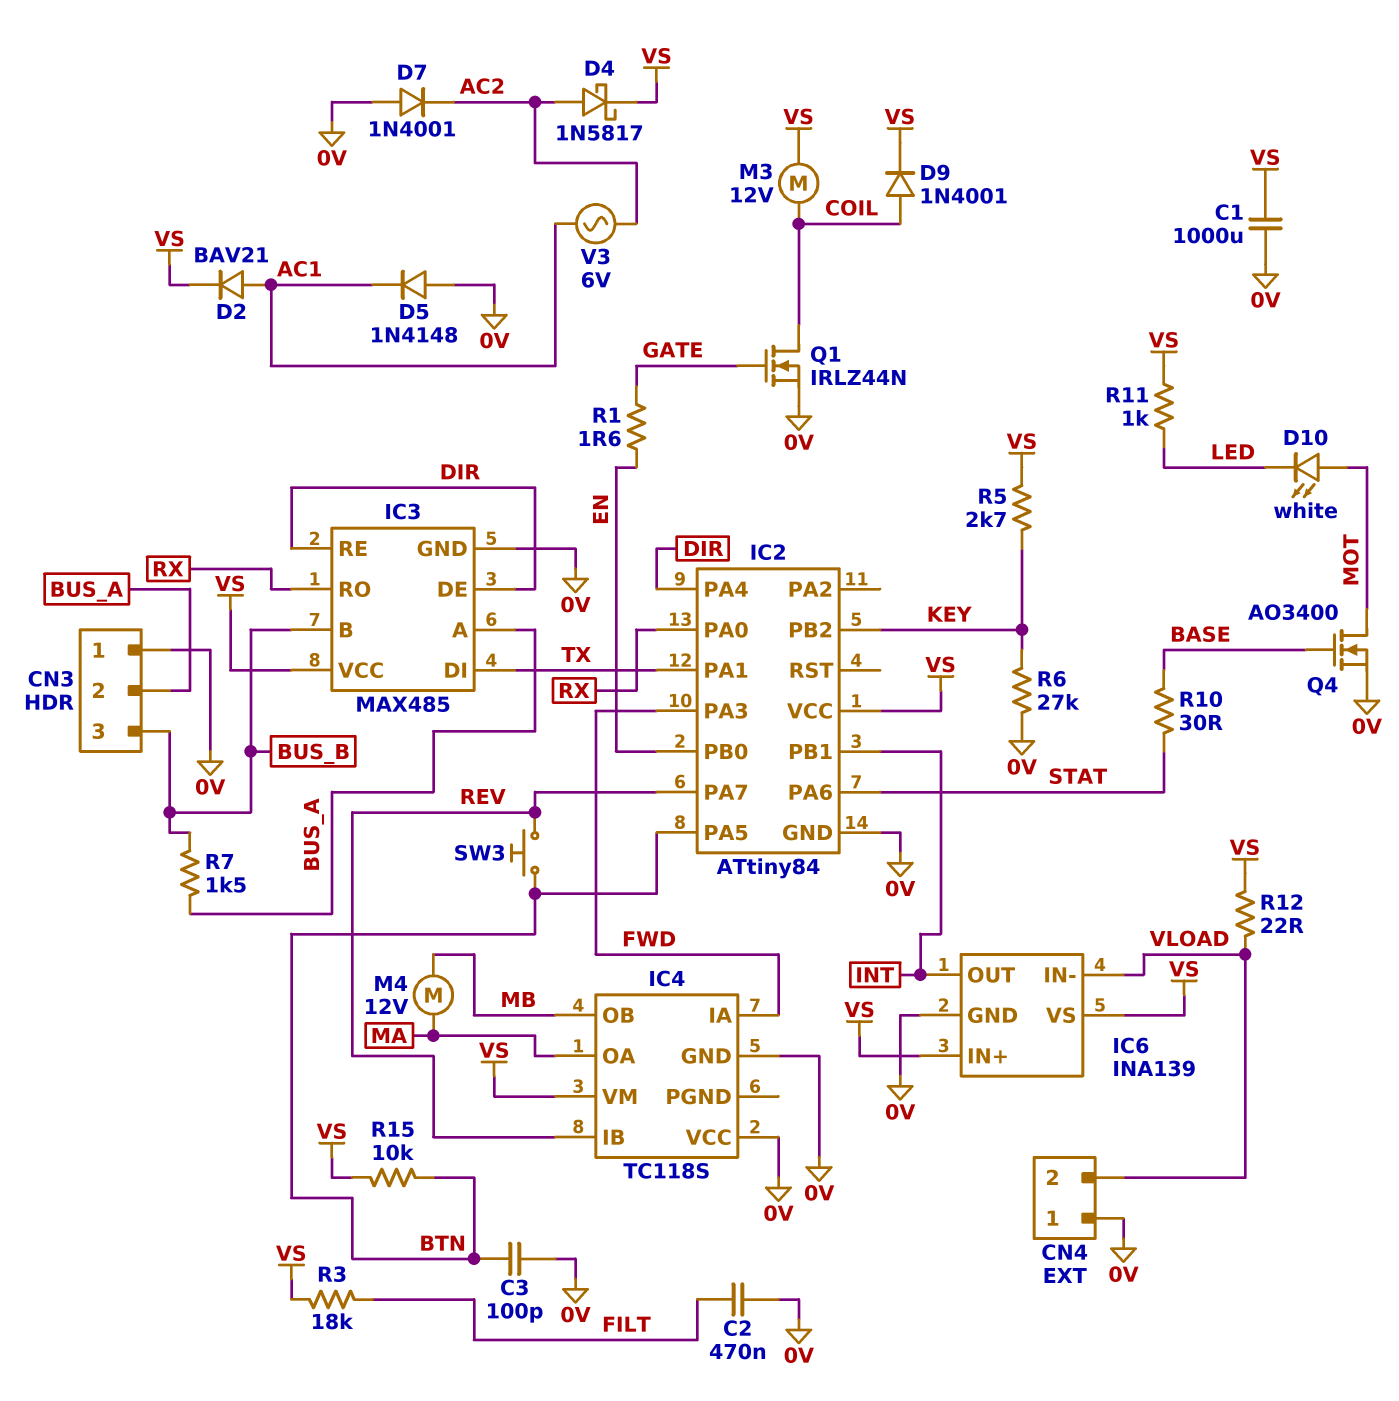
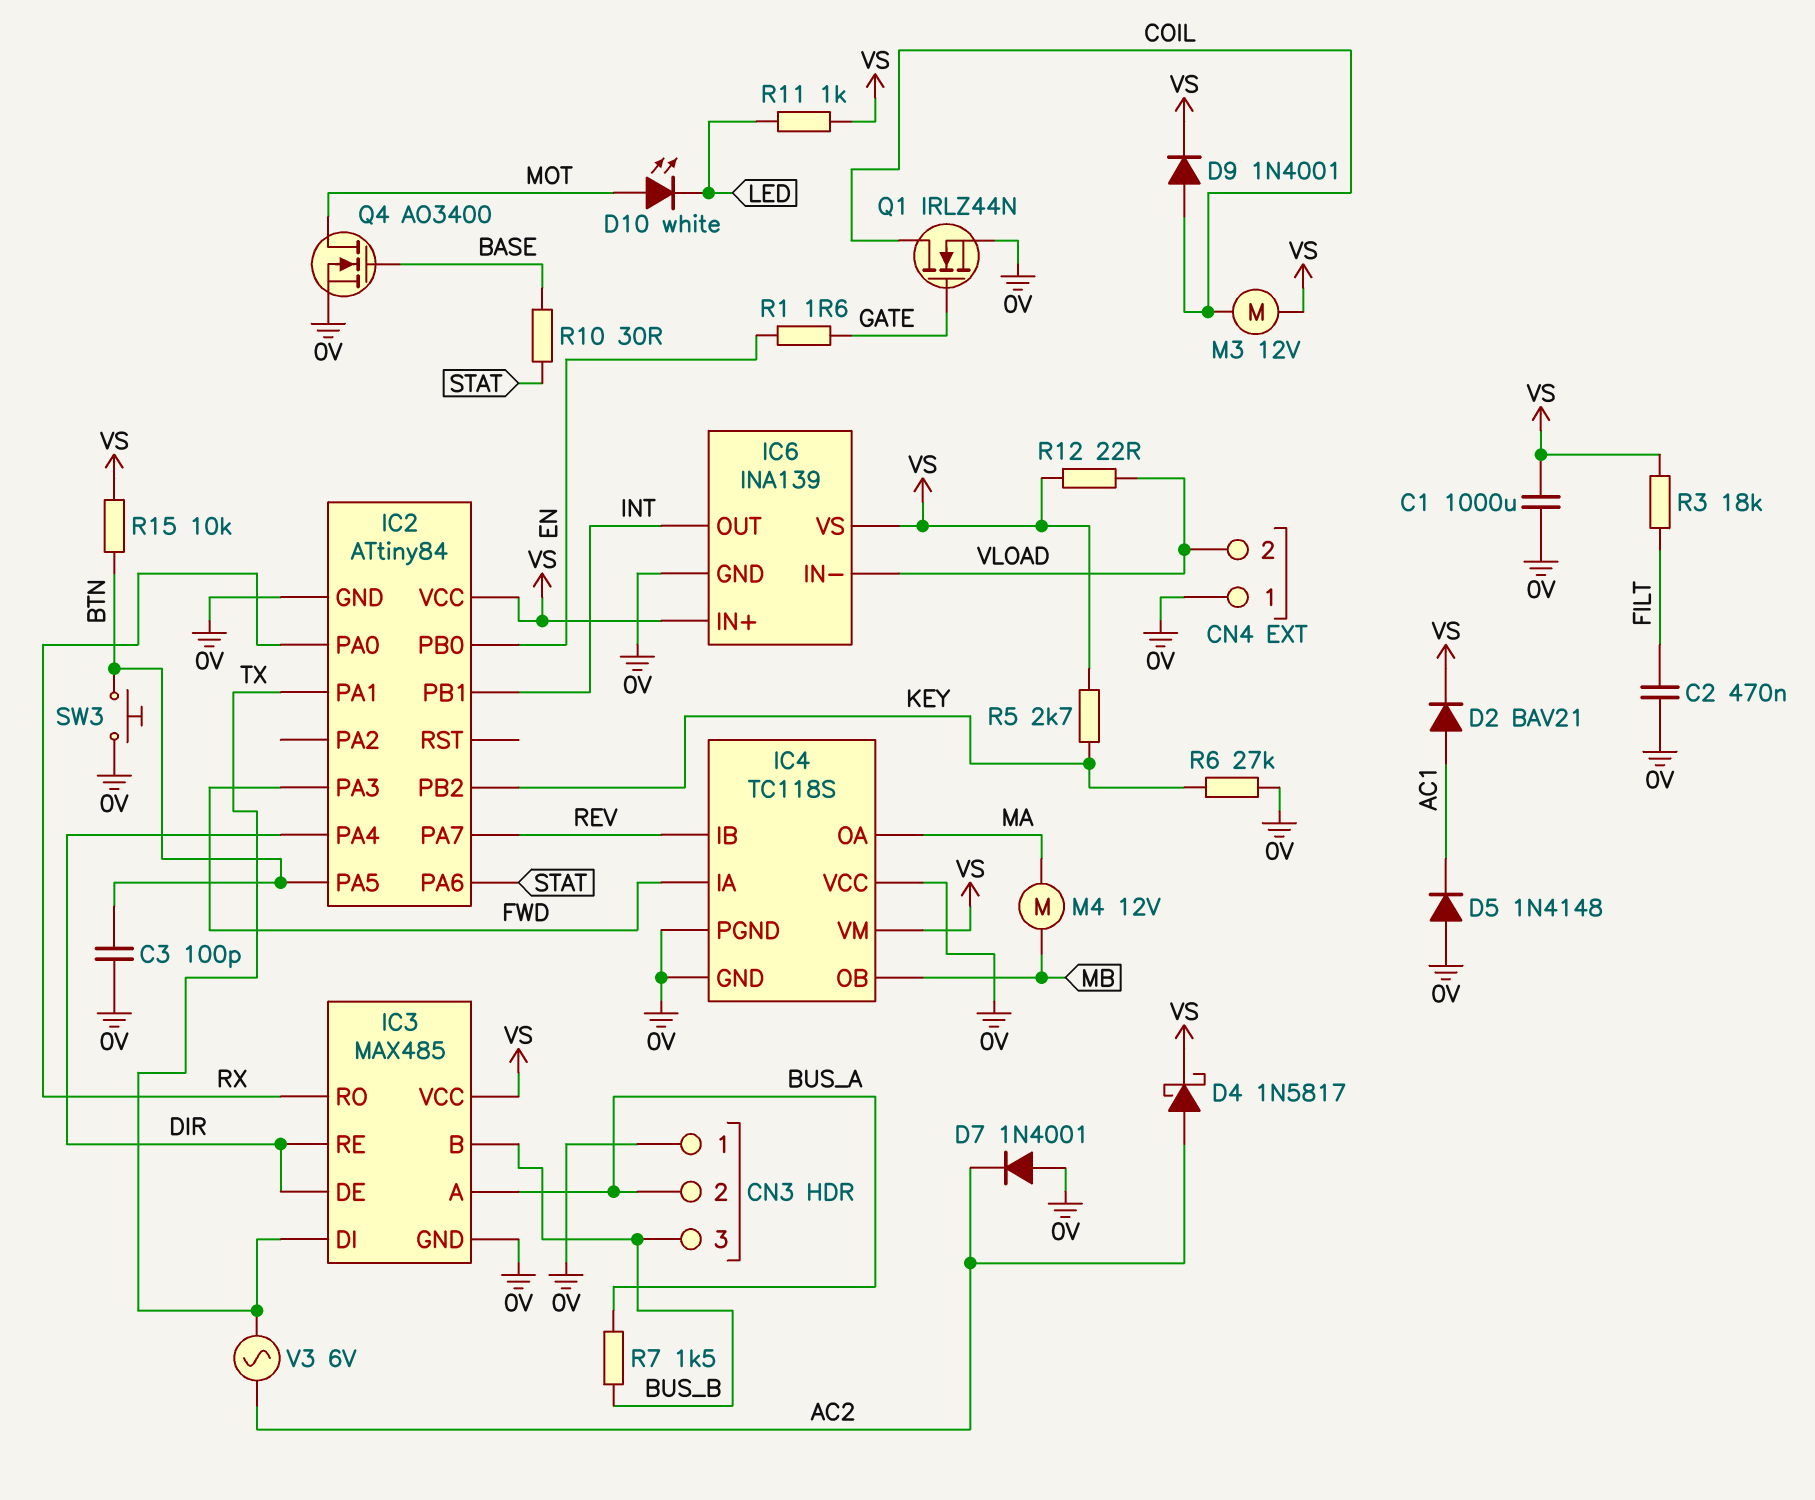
IC4 pin PGND: none -> 0V
SW3: button (BTN, REV) -> button (0V, BTN)
V3: AC 6V (AC1, AC2) -> AC 6V (AC2, TX)

